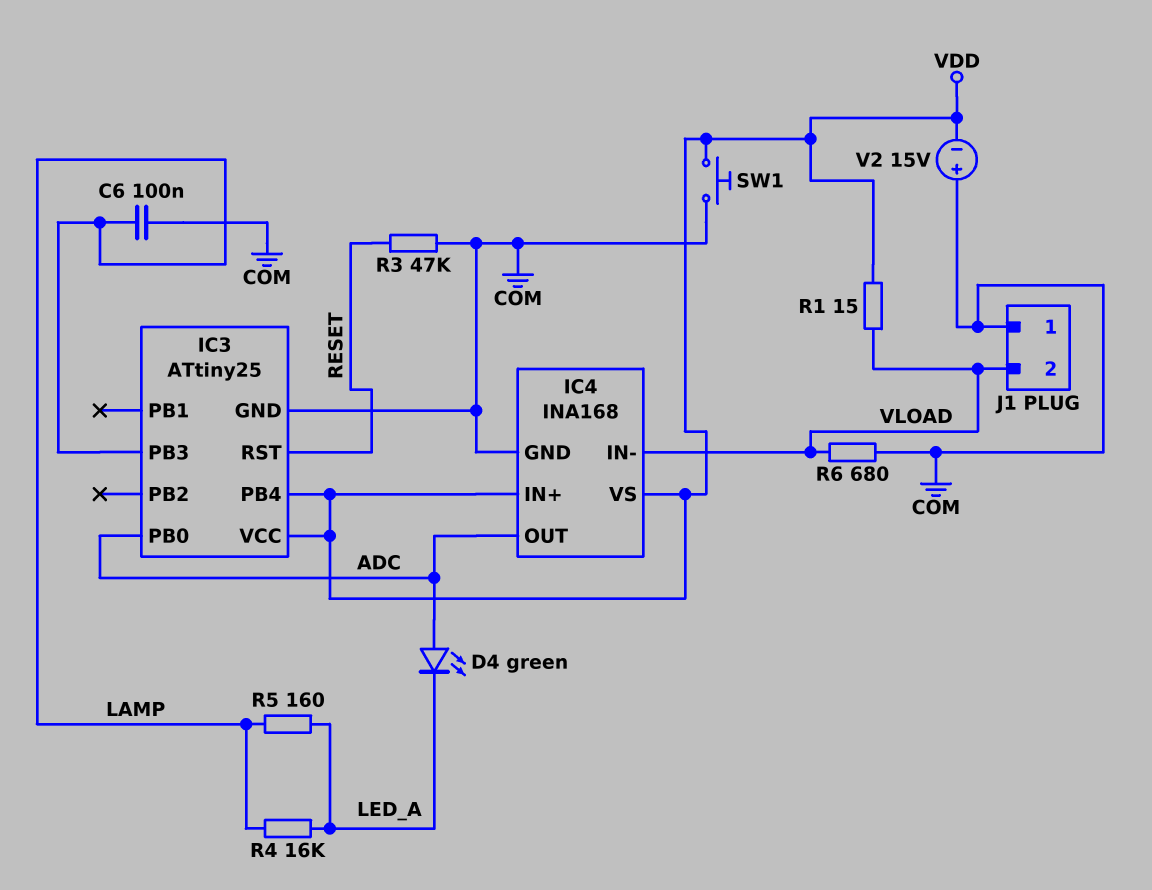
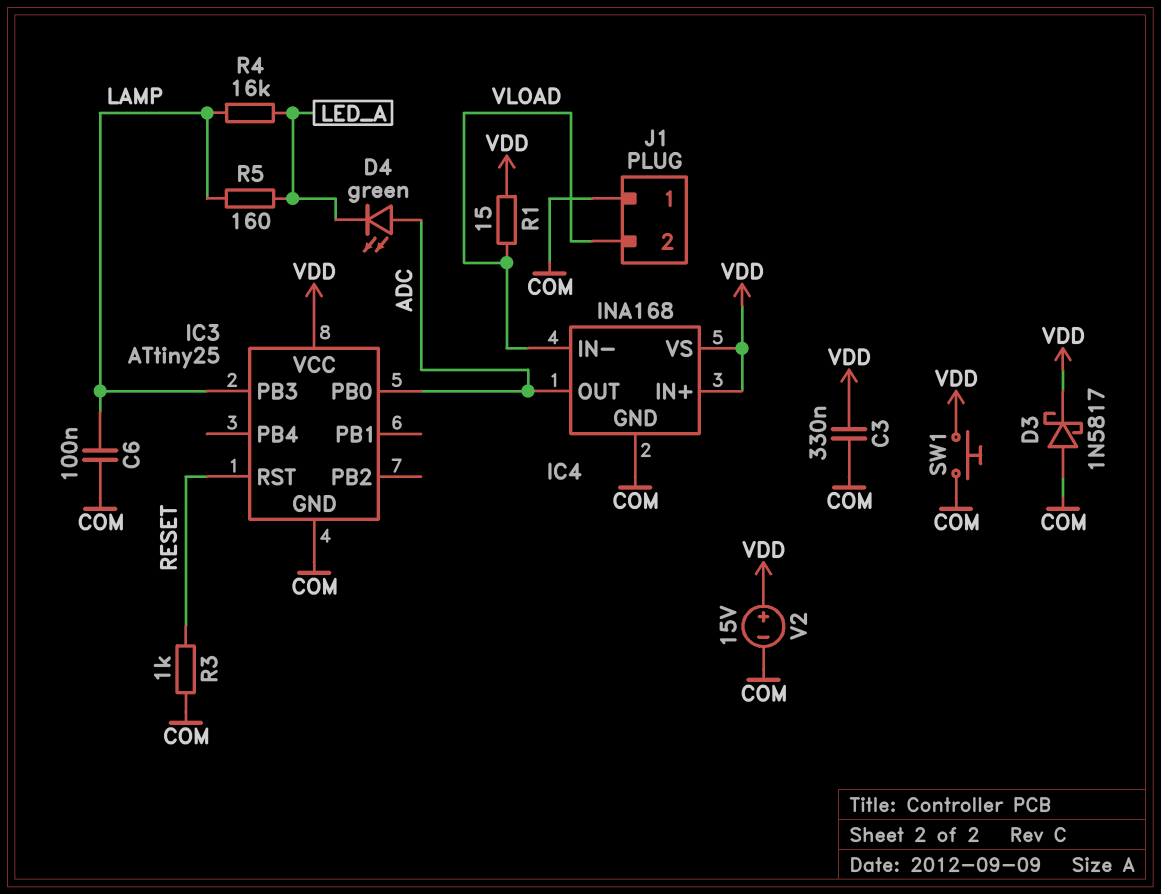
C3: none -> 330nF (COM, VDD)
D3: none -> schottky 1N5817 (A COM, K VDD)
IC3 pin PB4: VDD -> none
R3: 47k (COM, RESET) -> 1k (COM, RESET)
R6: 680 (COM, VLOAD) -> none
V2: 15V (plus COM, minus VDD) -> 15V (plus VDD, minus COM)

